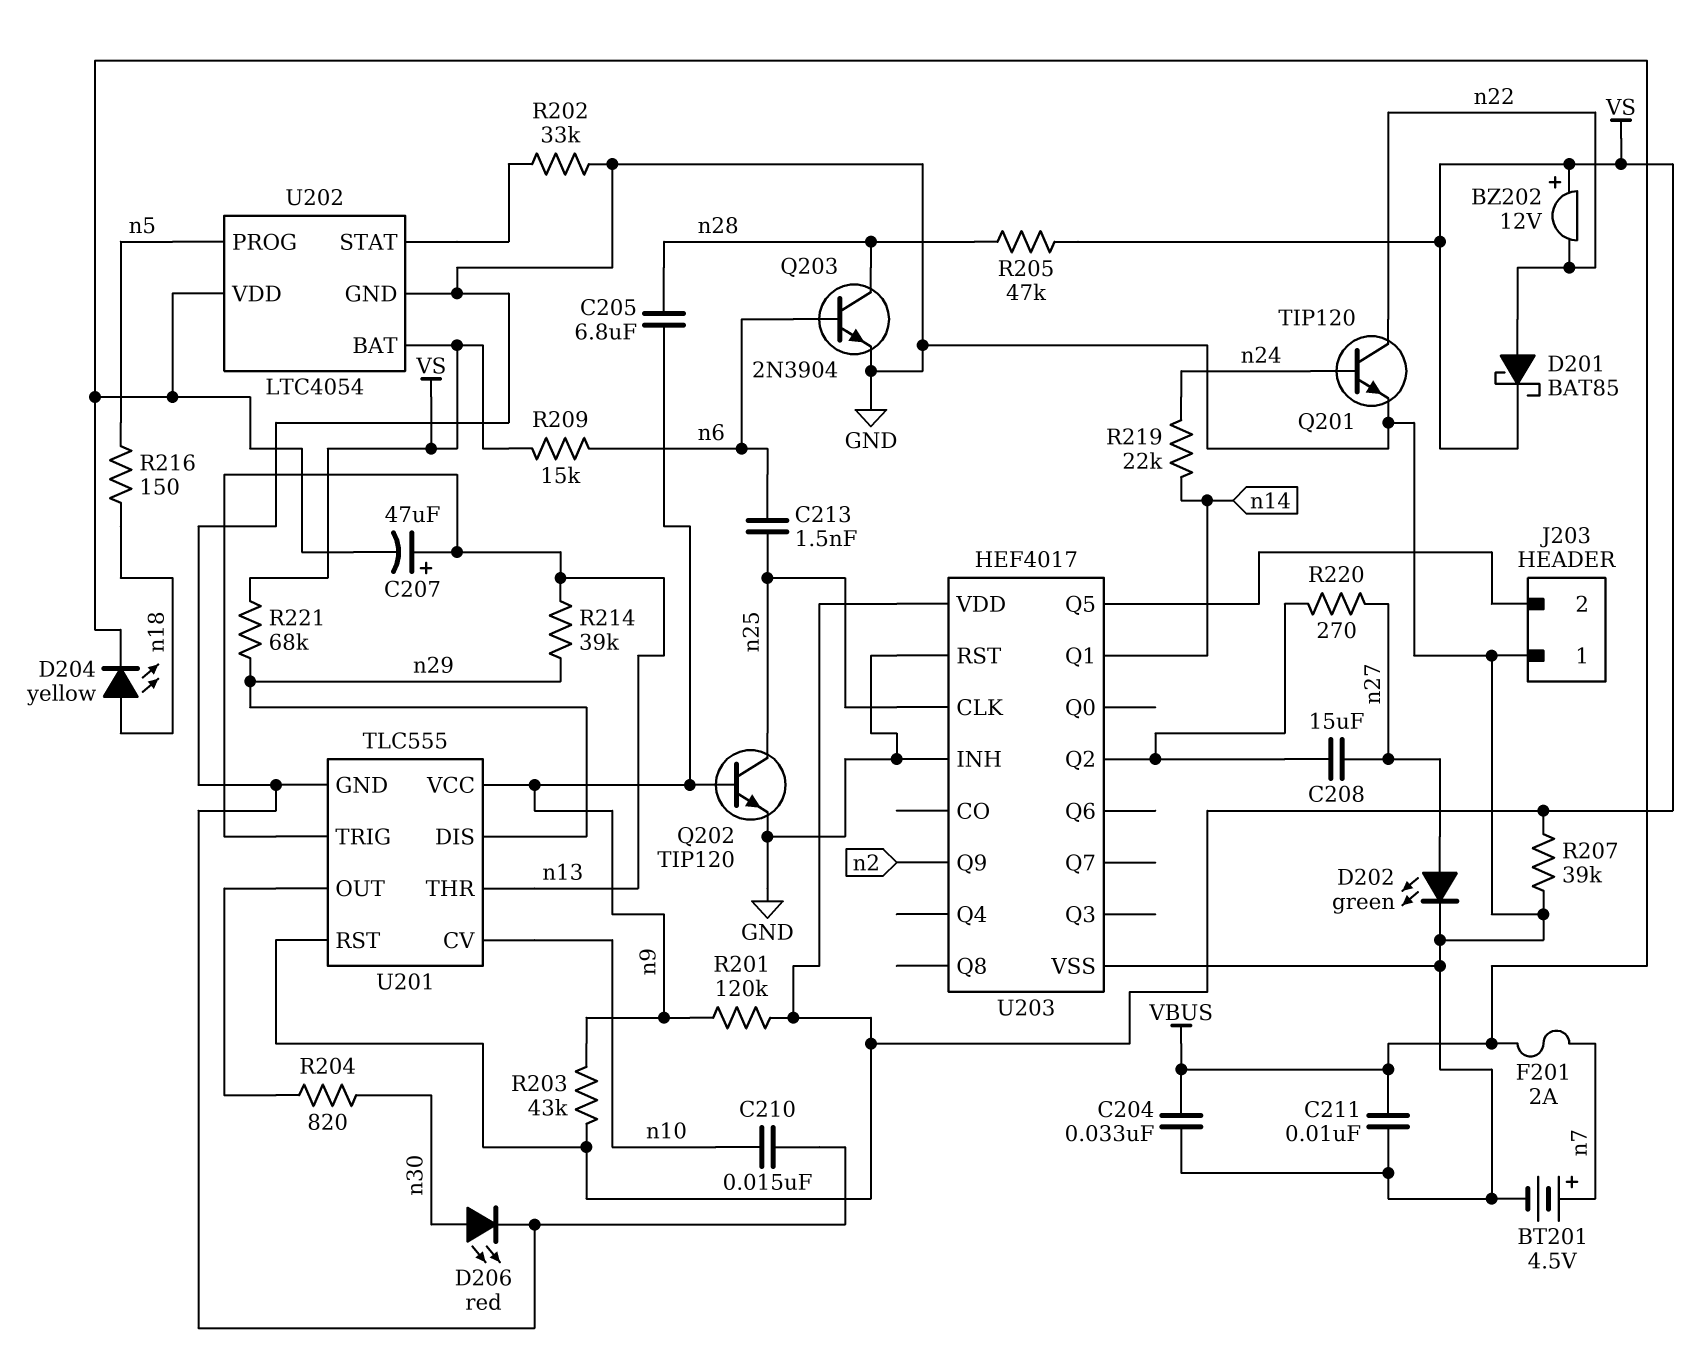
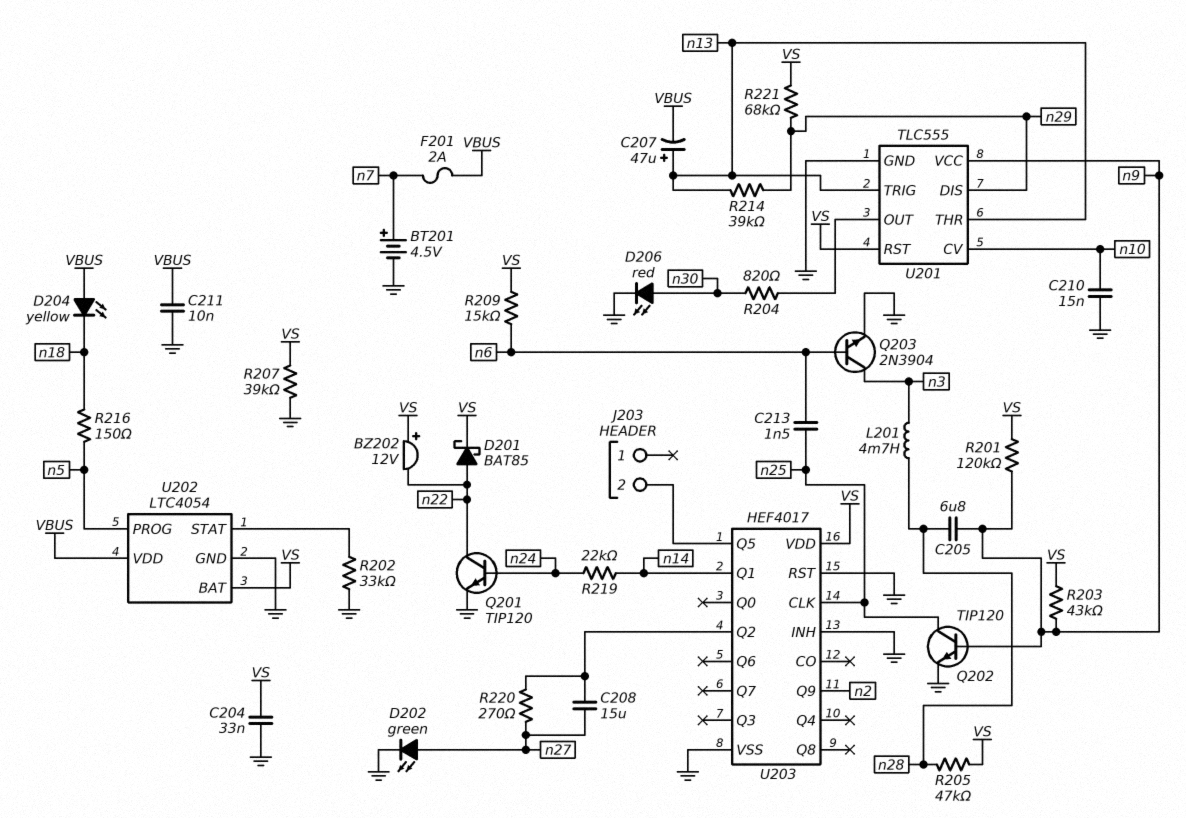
C204: 33nF (GND, VBUS) -> 33nF (GND, VS)
D204: LED yellow (A n18, K VBUS) -> LED yellow (A VBUS, K n18)
J203 pin 1: GND -> none
L201: none -> 4.7mH (n3, n28)
Q203: NPN 2N3904 (B n6, C n28, E GND) -> NPN 2N3904 (B n6, C n3, E GND)

